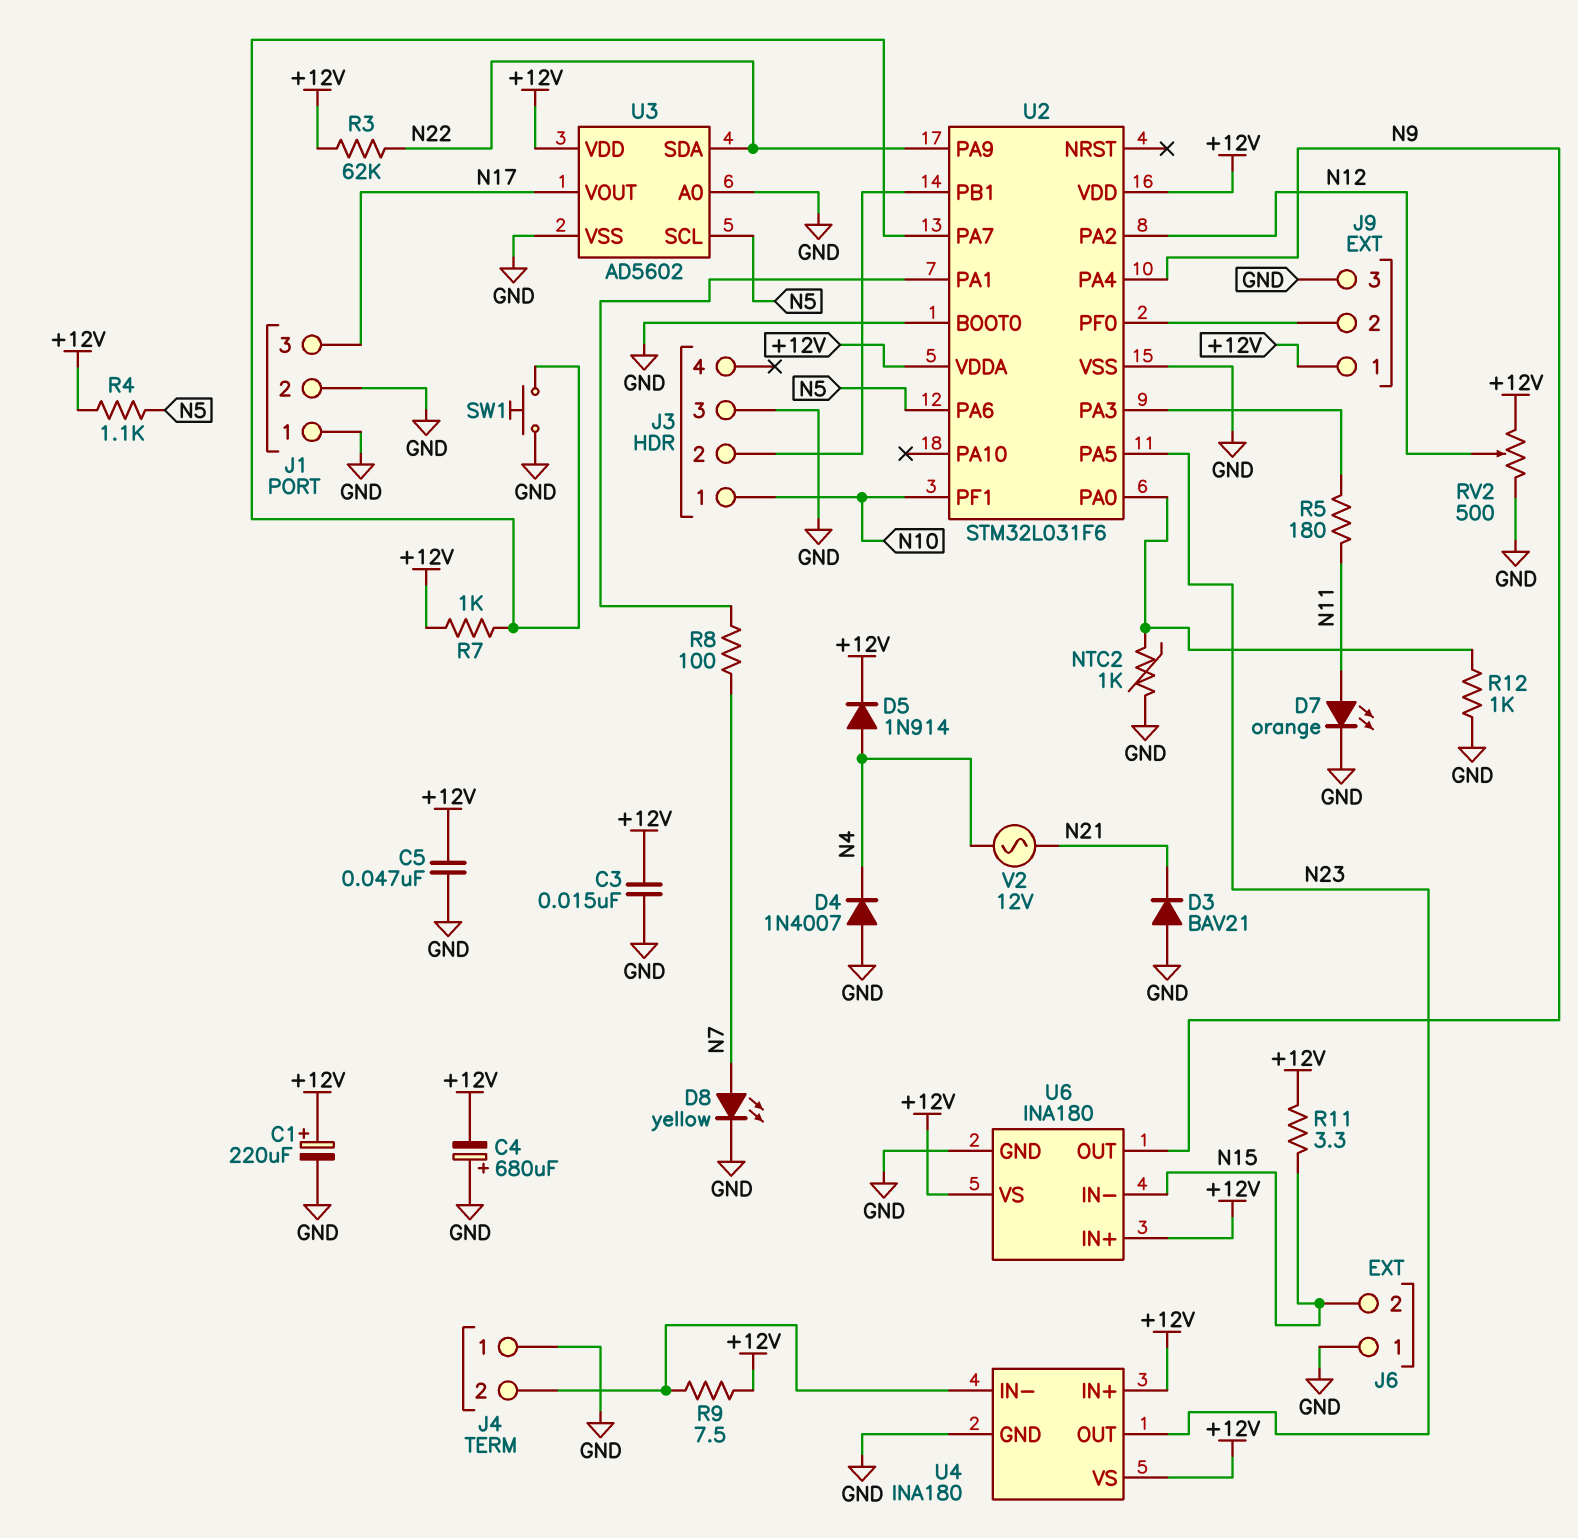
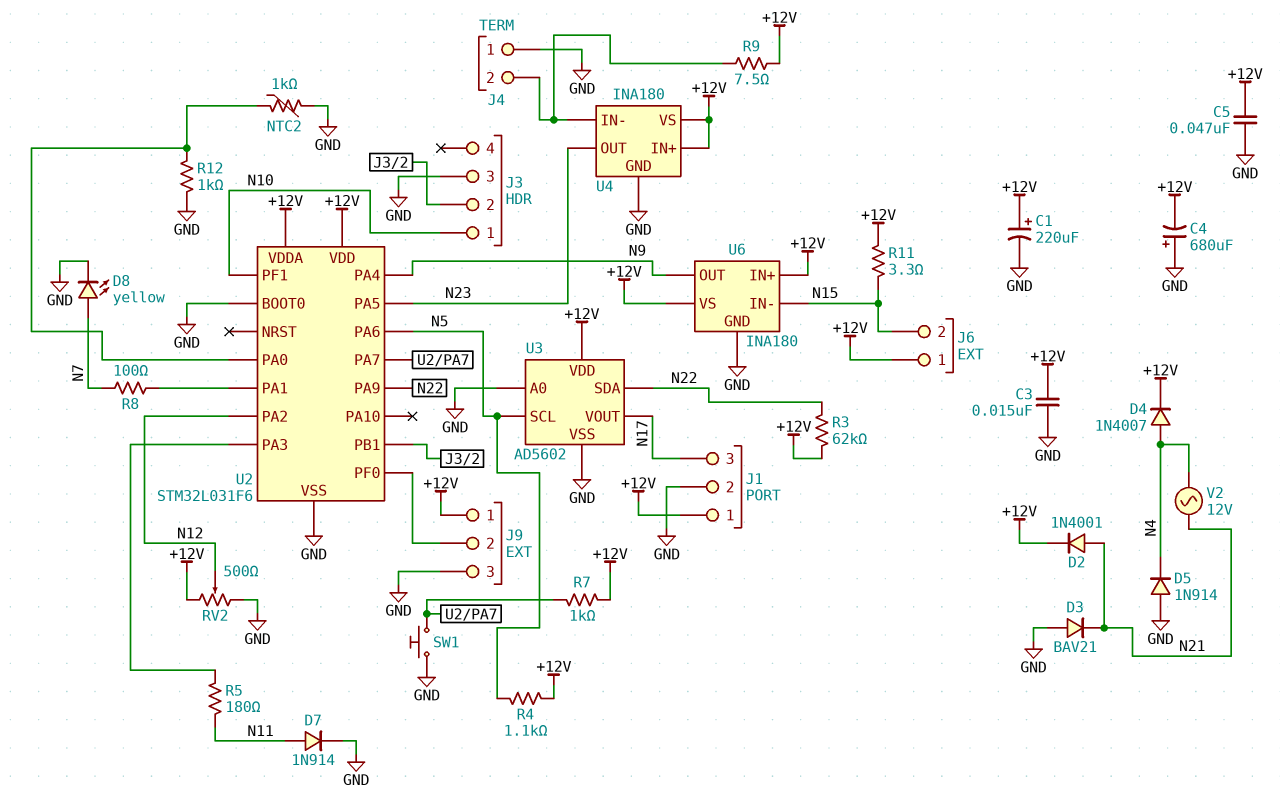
D2: none -> diode 1N4001 (A N21, K +12V)
D4: diode 1N4007 (A GND, K N4) -> diode 1N4007 (A N4, K +12V)
D5: diode 1N914 (A N4, K +12V) -> diode 1N914 (A GND, K N4)
D7: LED orange (A N11, K GND) -> diode 1N914 (A N11, K GND)
J1 pin 1: GND -> +12V
J6 pin 1: GND -> +12V

